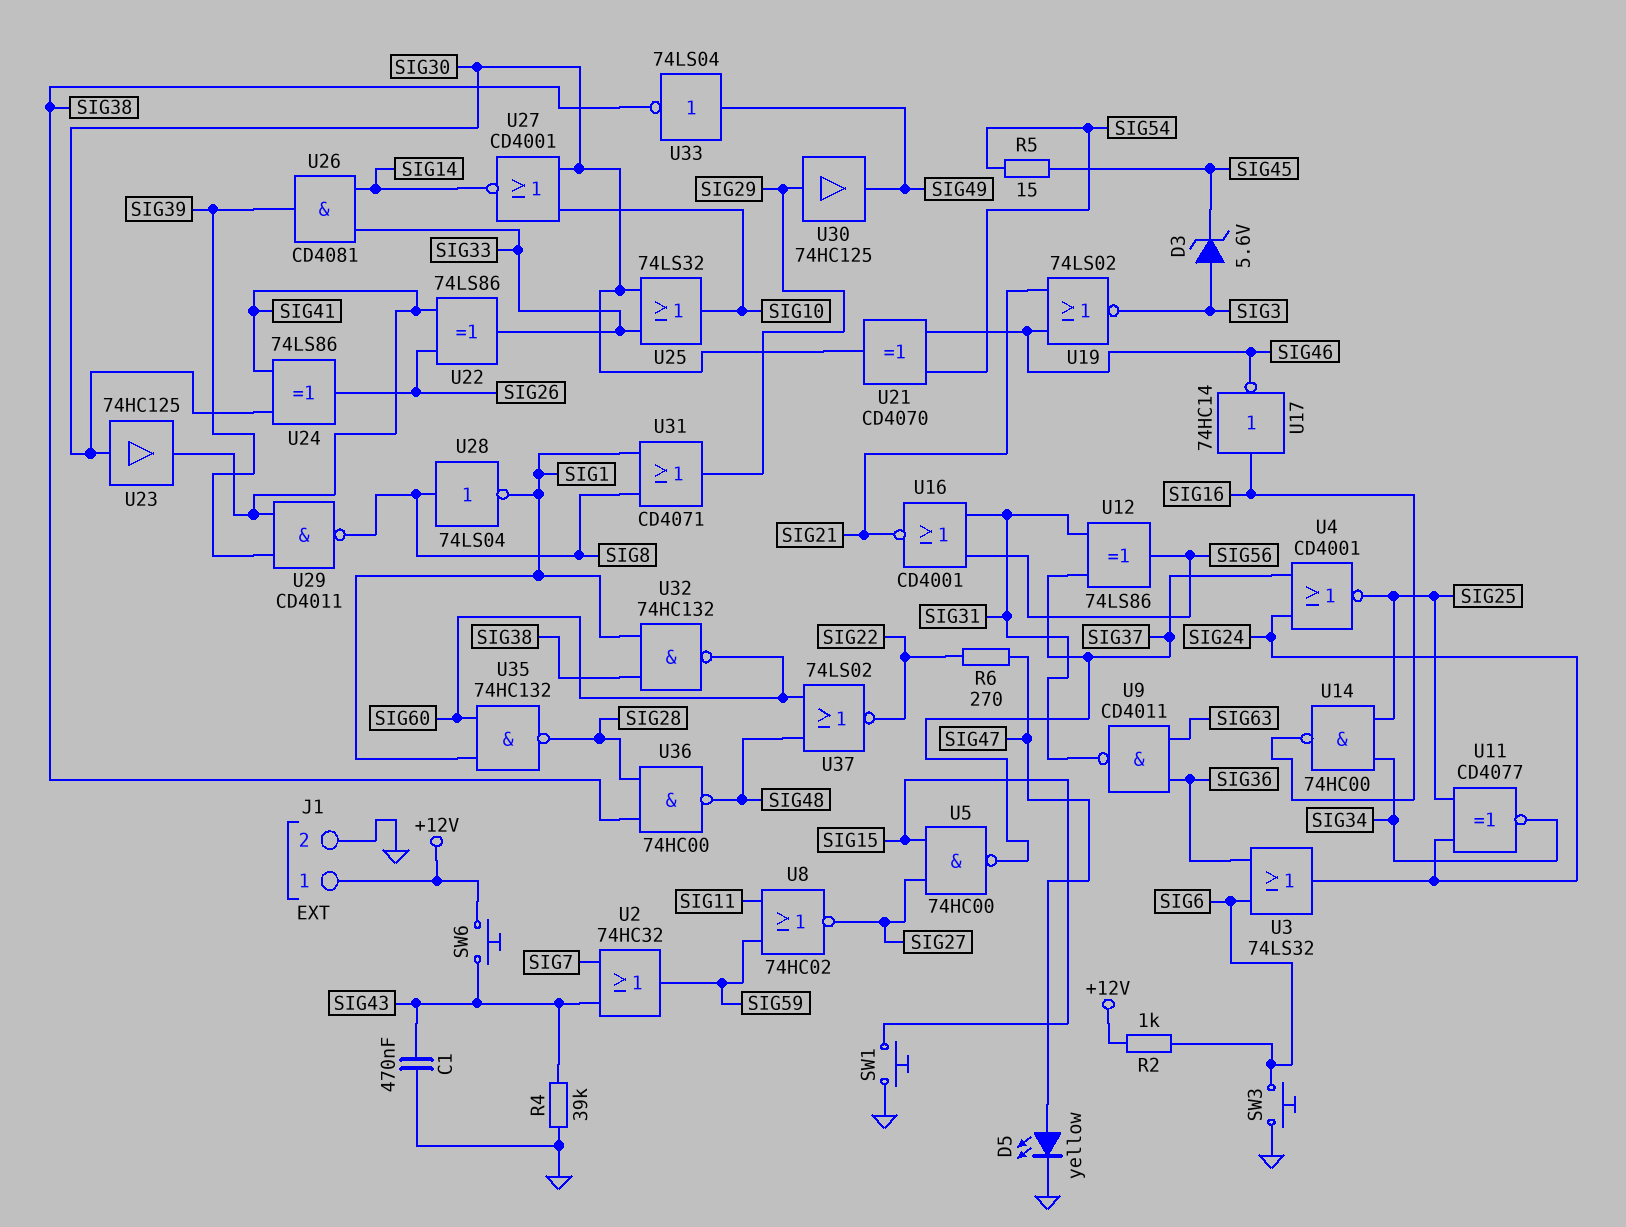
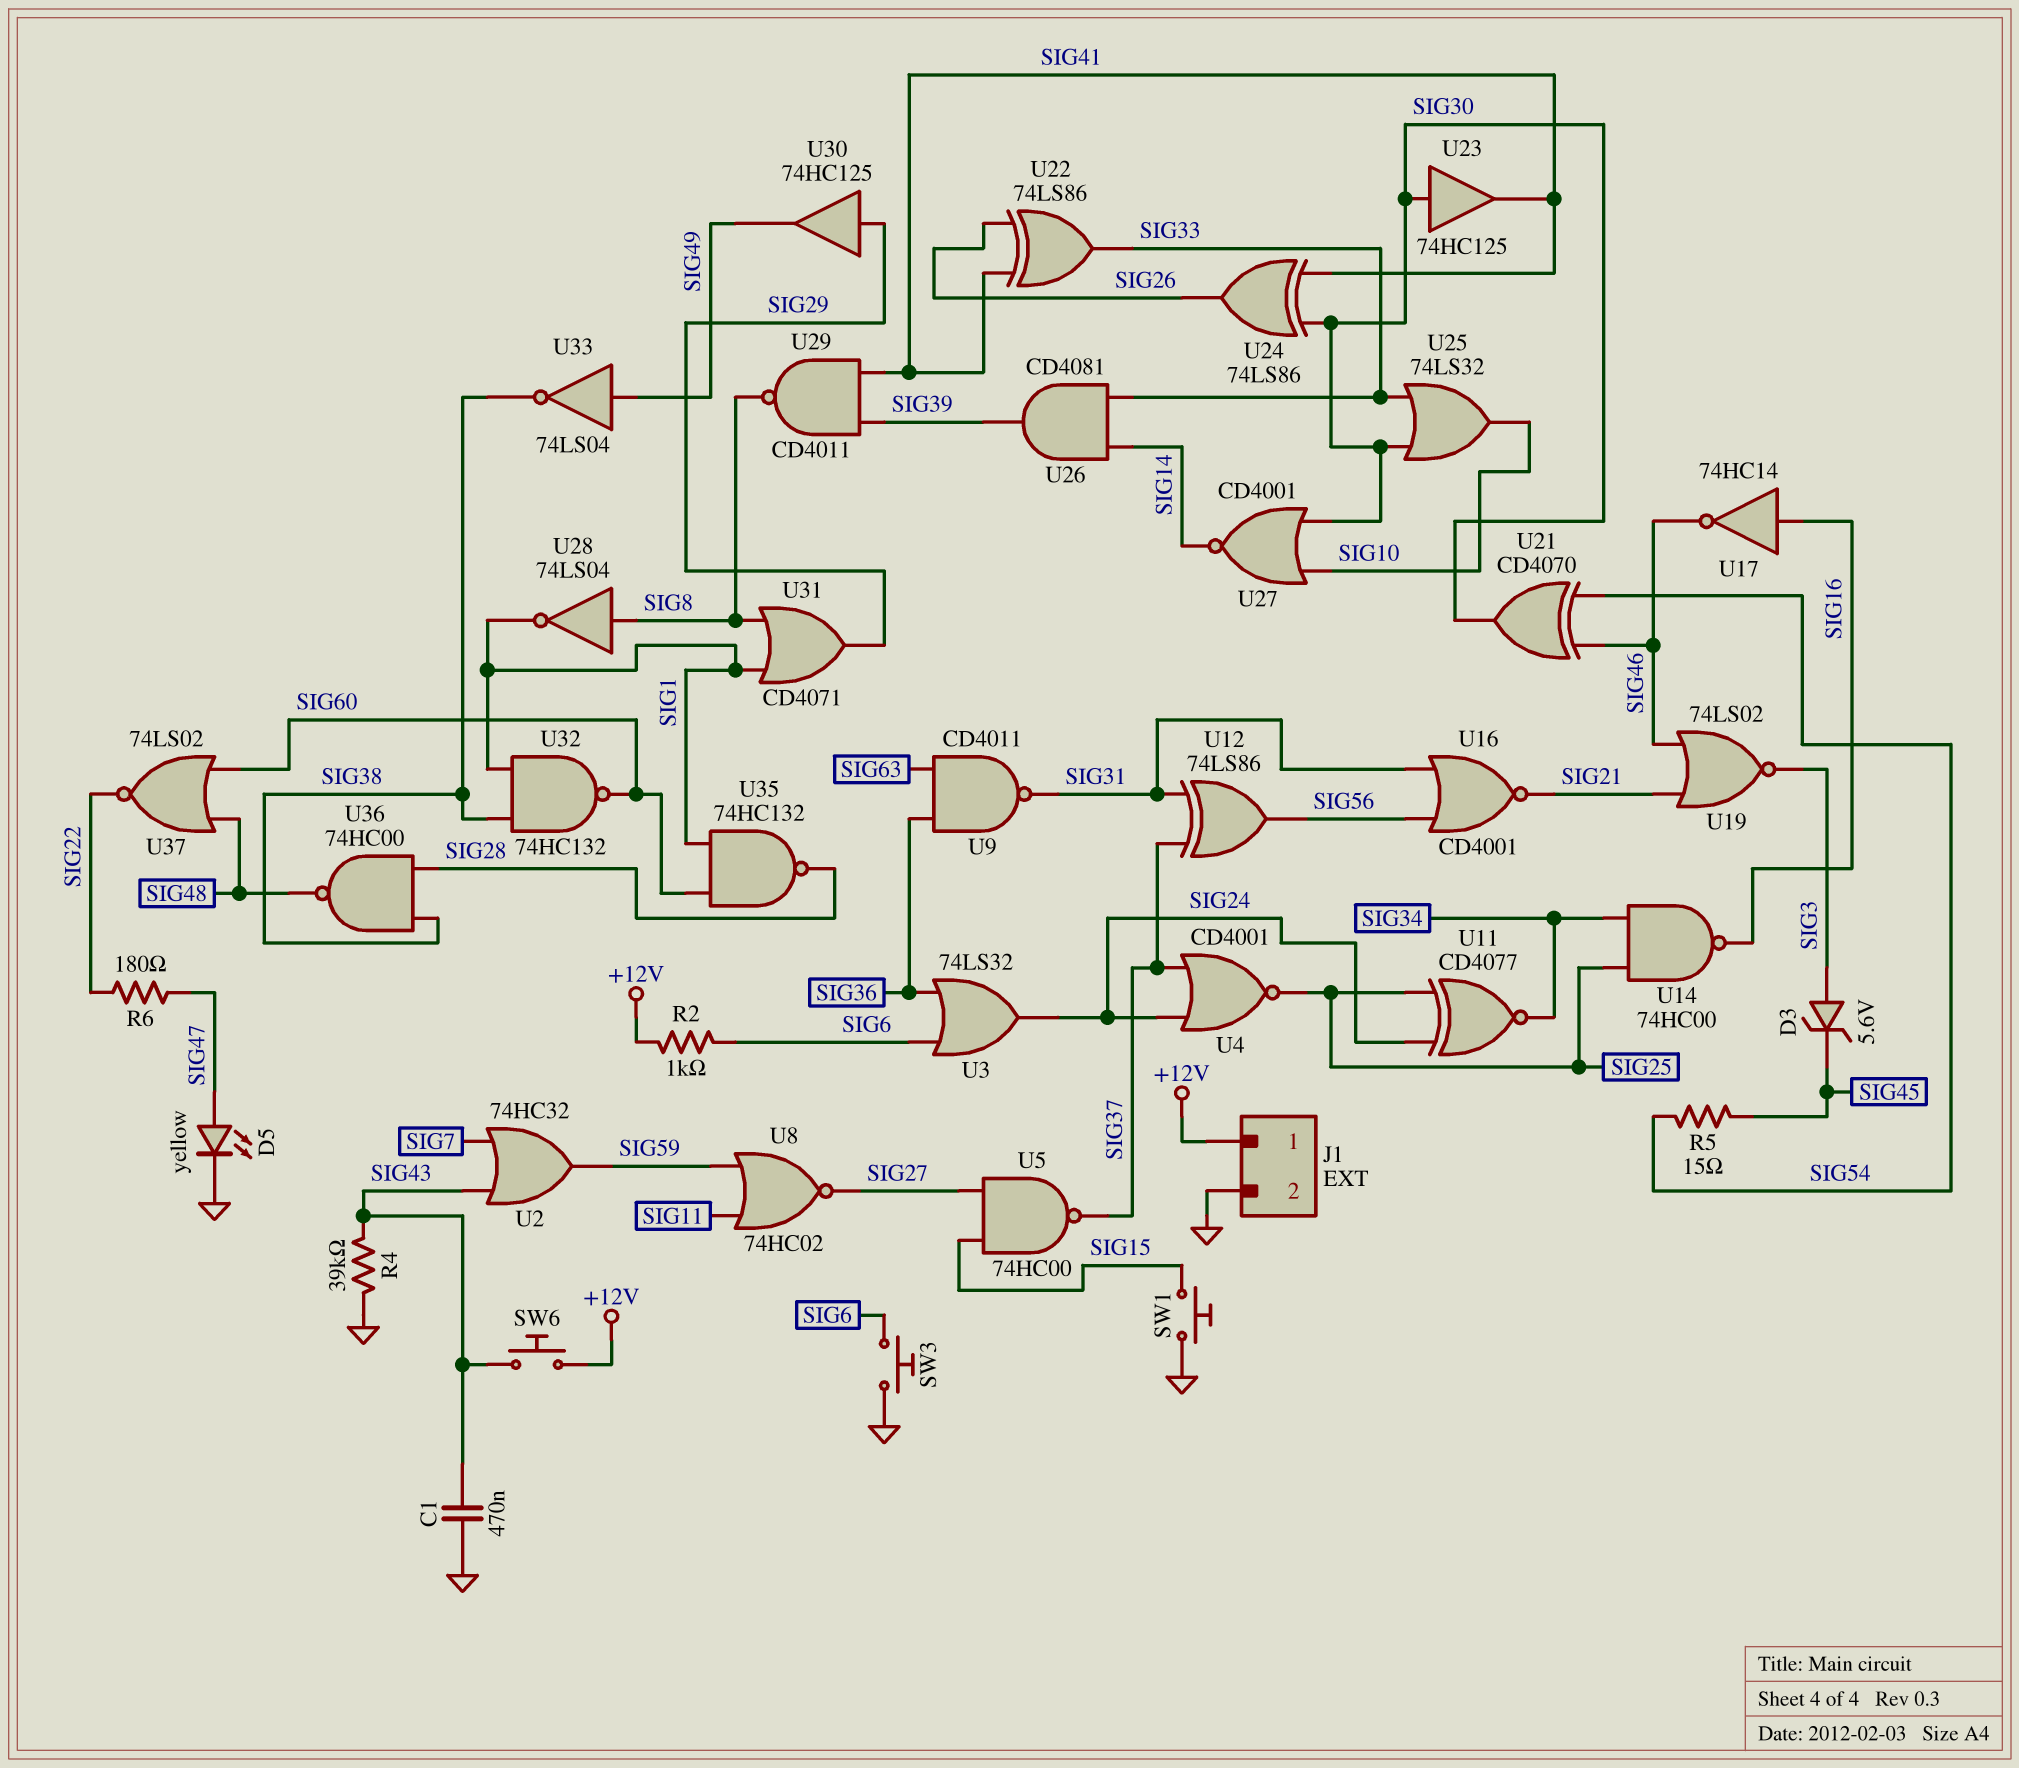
R6: 270 (SIG22, SIG47) -> 180 (SIG22, SIG47)

